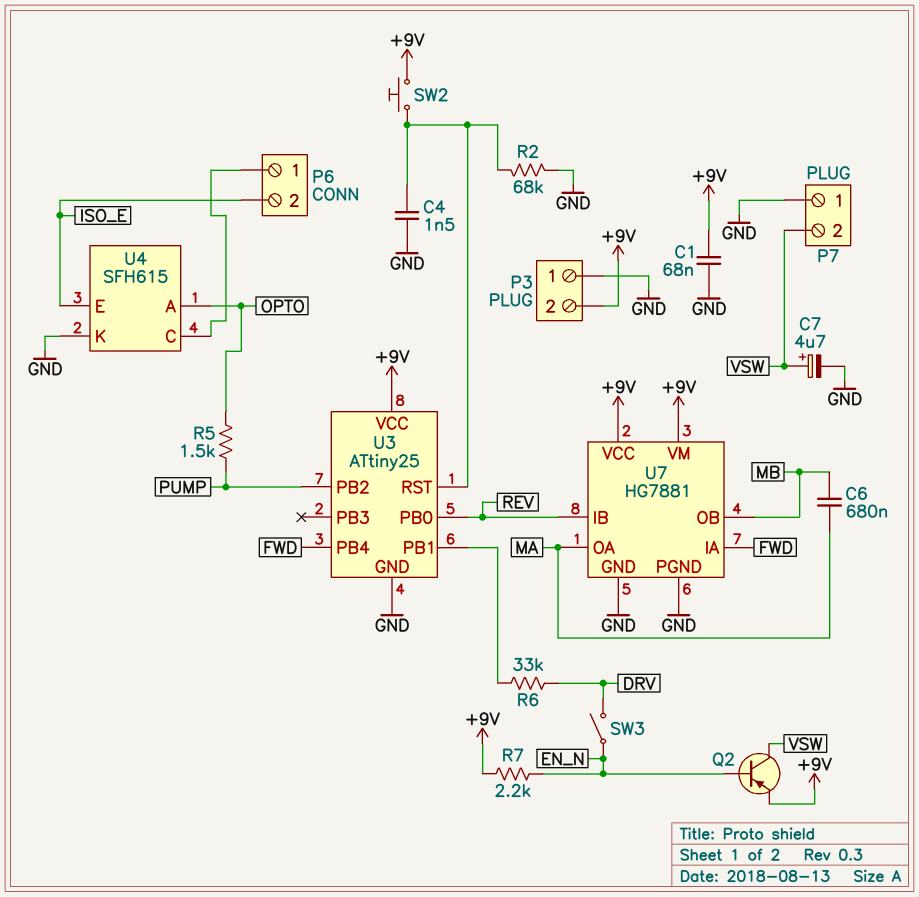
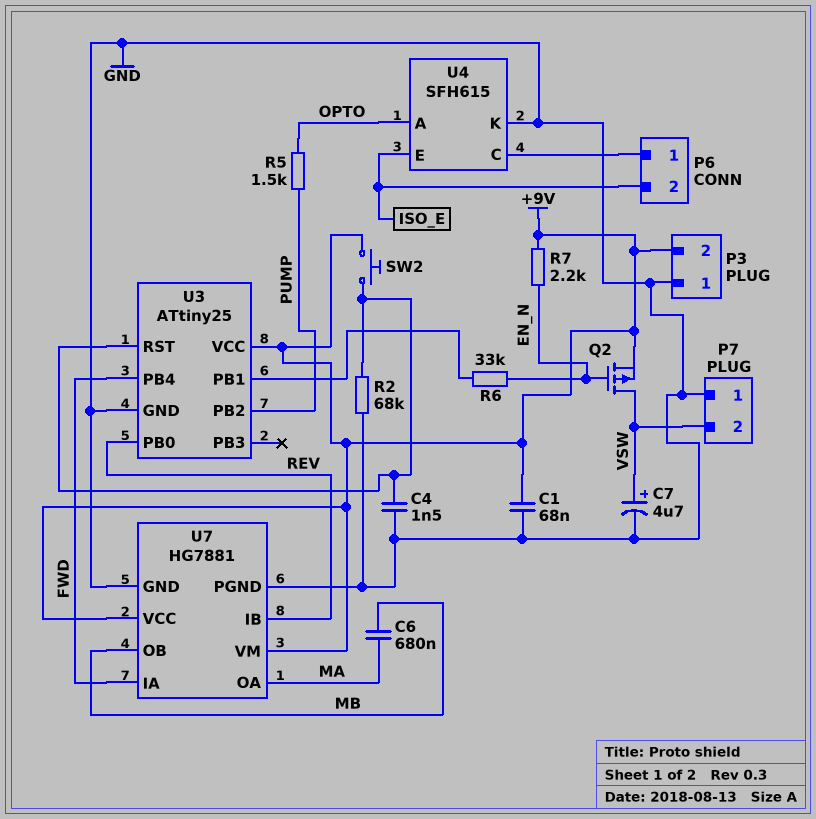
Q2: PNP (B EN_N, C VSW, E +9V) -> PMOS (G EN_N, D VSW, S +9V)
R6: 33k (DRV, U3/PB1) -> 33k (EN_N, U3/PB1)
SW3: switch (DRV, EN_N) -> none

